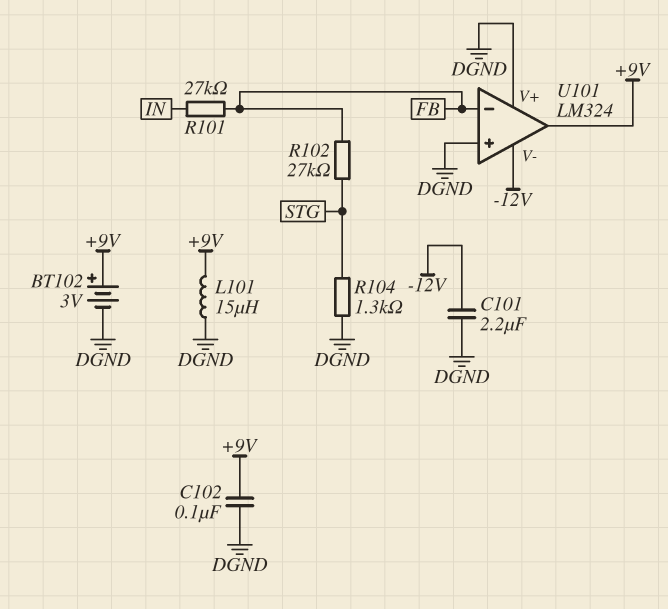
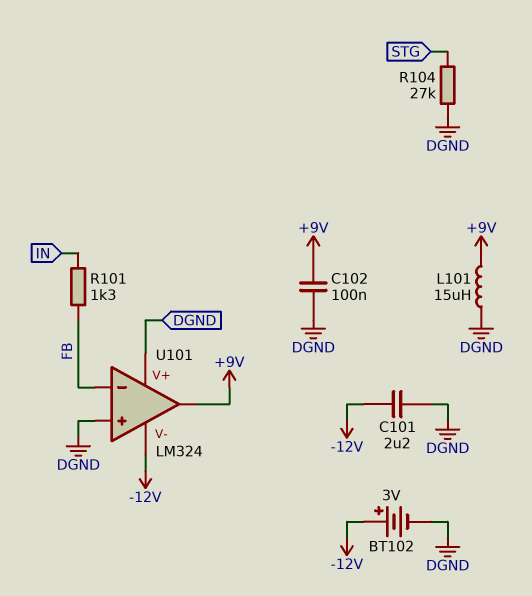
BT102: 3V (plus +9V, minus DGND) -> 3V (plus -12V, minus DGND)
R101: 27k (FB, IN) -> 1.3k (FB, IN)
R102: 27k (FB, STG) -> none
R104: 1.3k (DGND, STG) -> 27k (DGND, STG)

